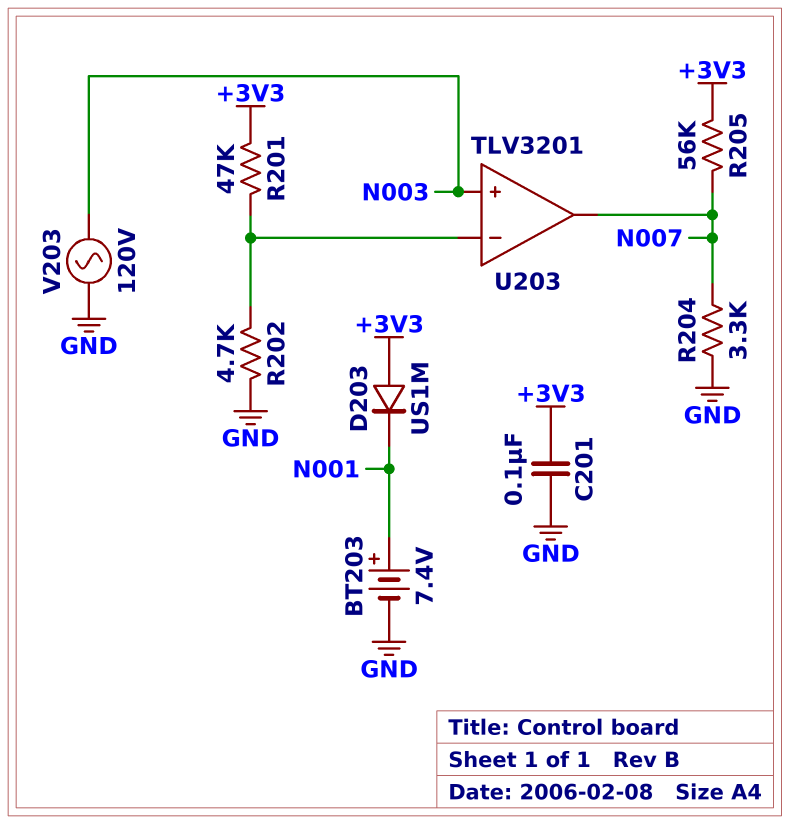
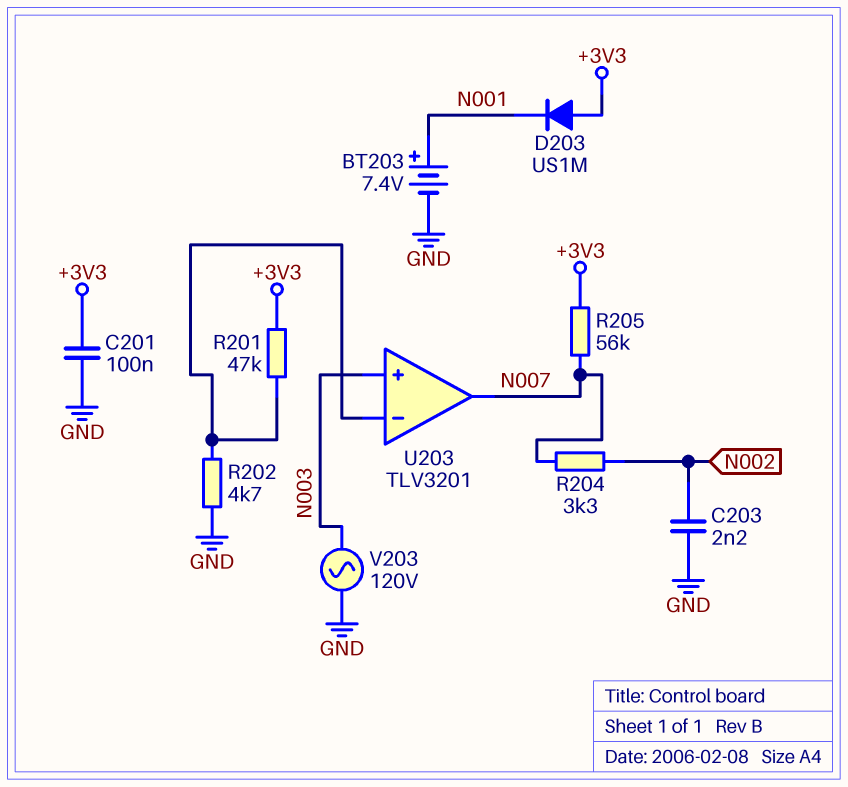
C203: none -> 2.2nF (GND, N002)
R204: 3.3k (GND, N007) -> 3.3k (N002, N007)

